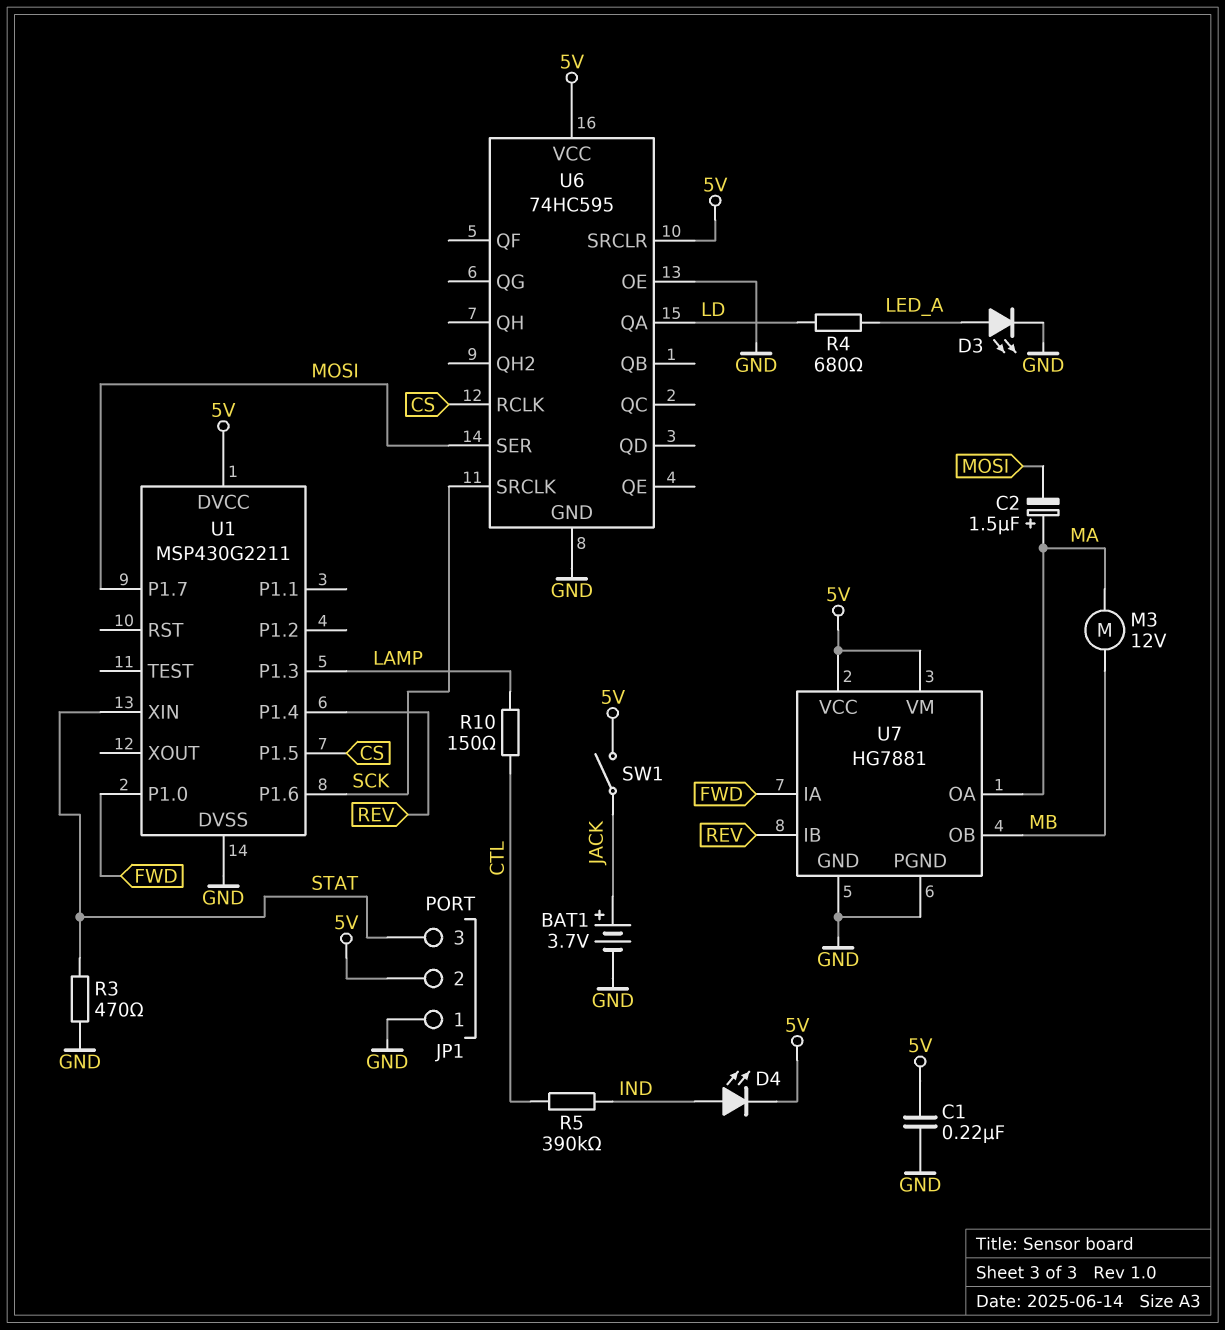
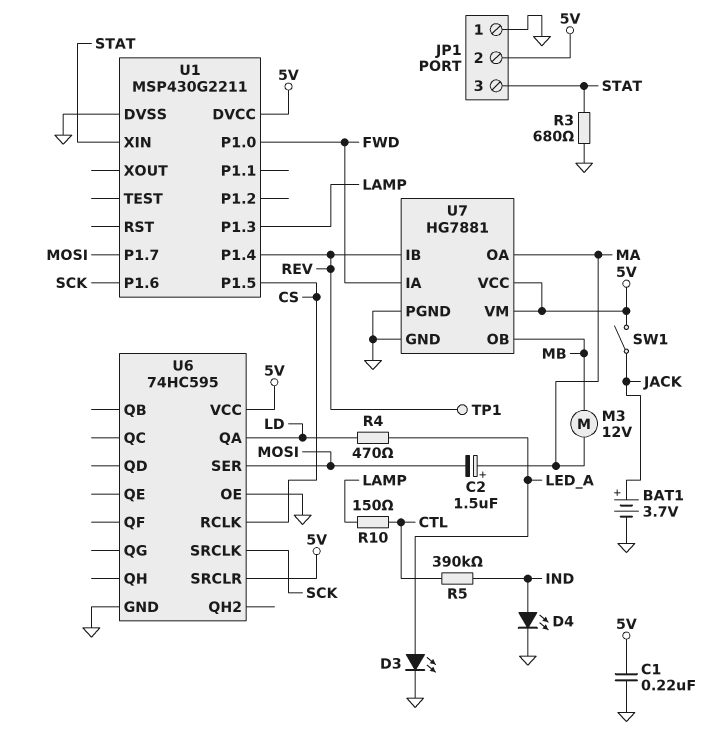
D4: LED (A IND, K 5V) -> LED (A IND, K GND)
R3: 470 (GND, STAT) -> 680 (GND, STAT)
R4: 680 (LD, LED_A) -> 470 (LD, LED_A)
TP1: none -> test point (REV)

